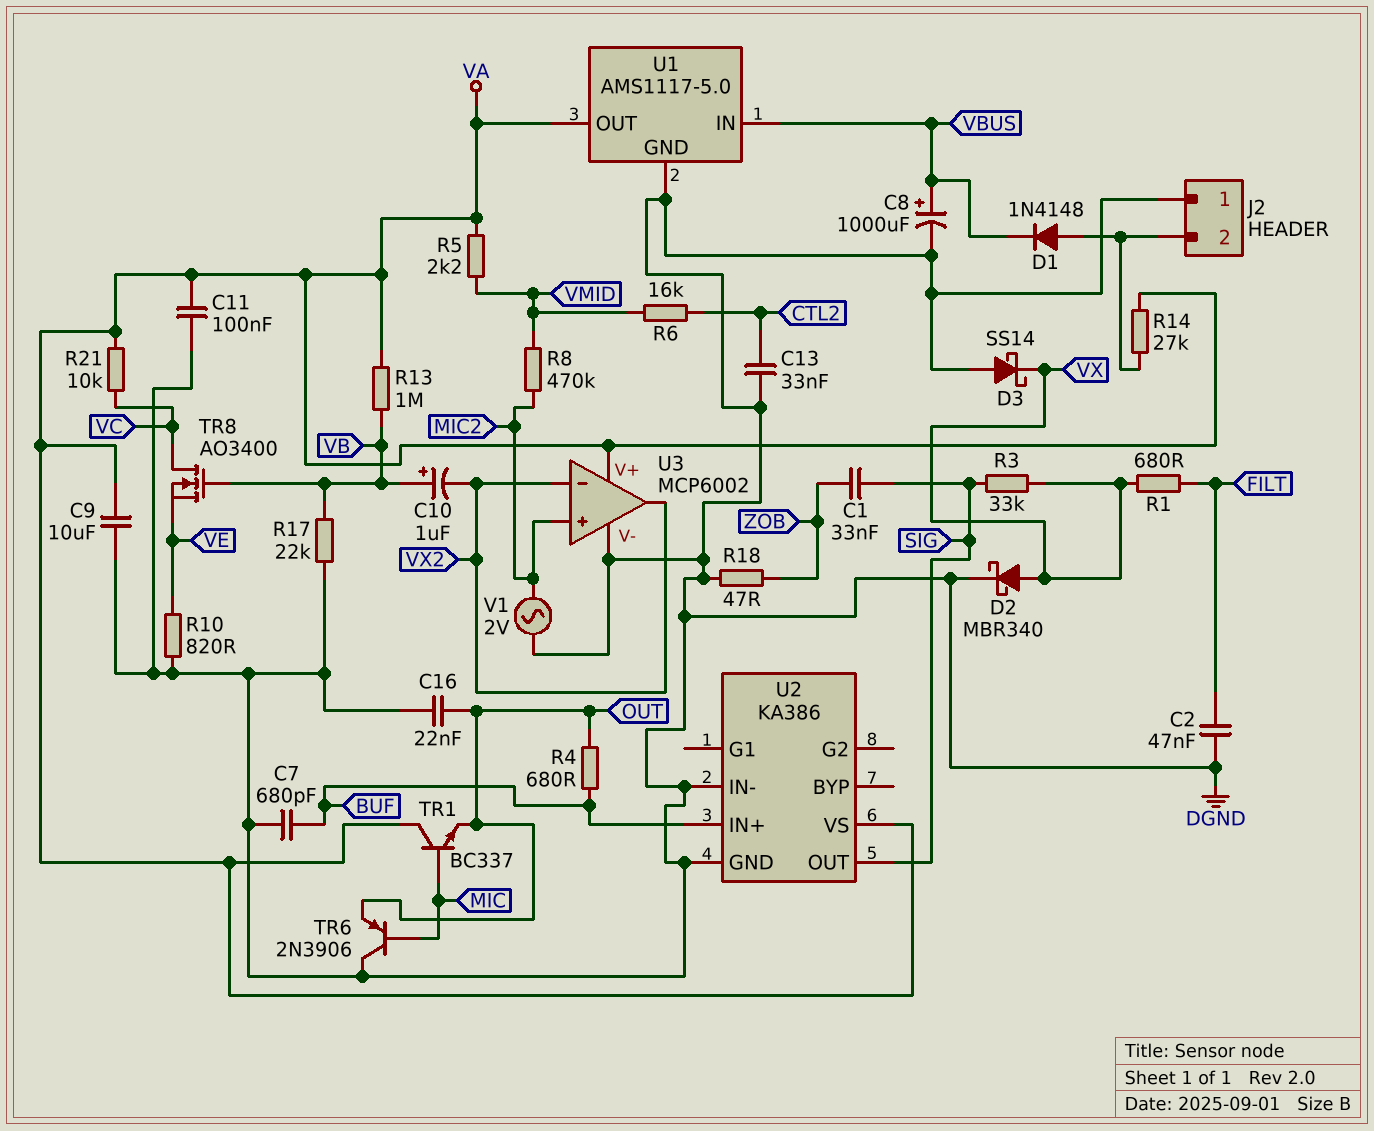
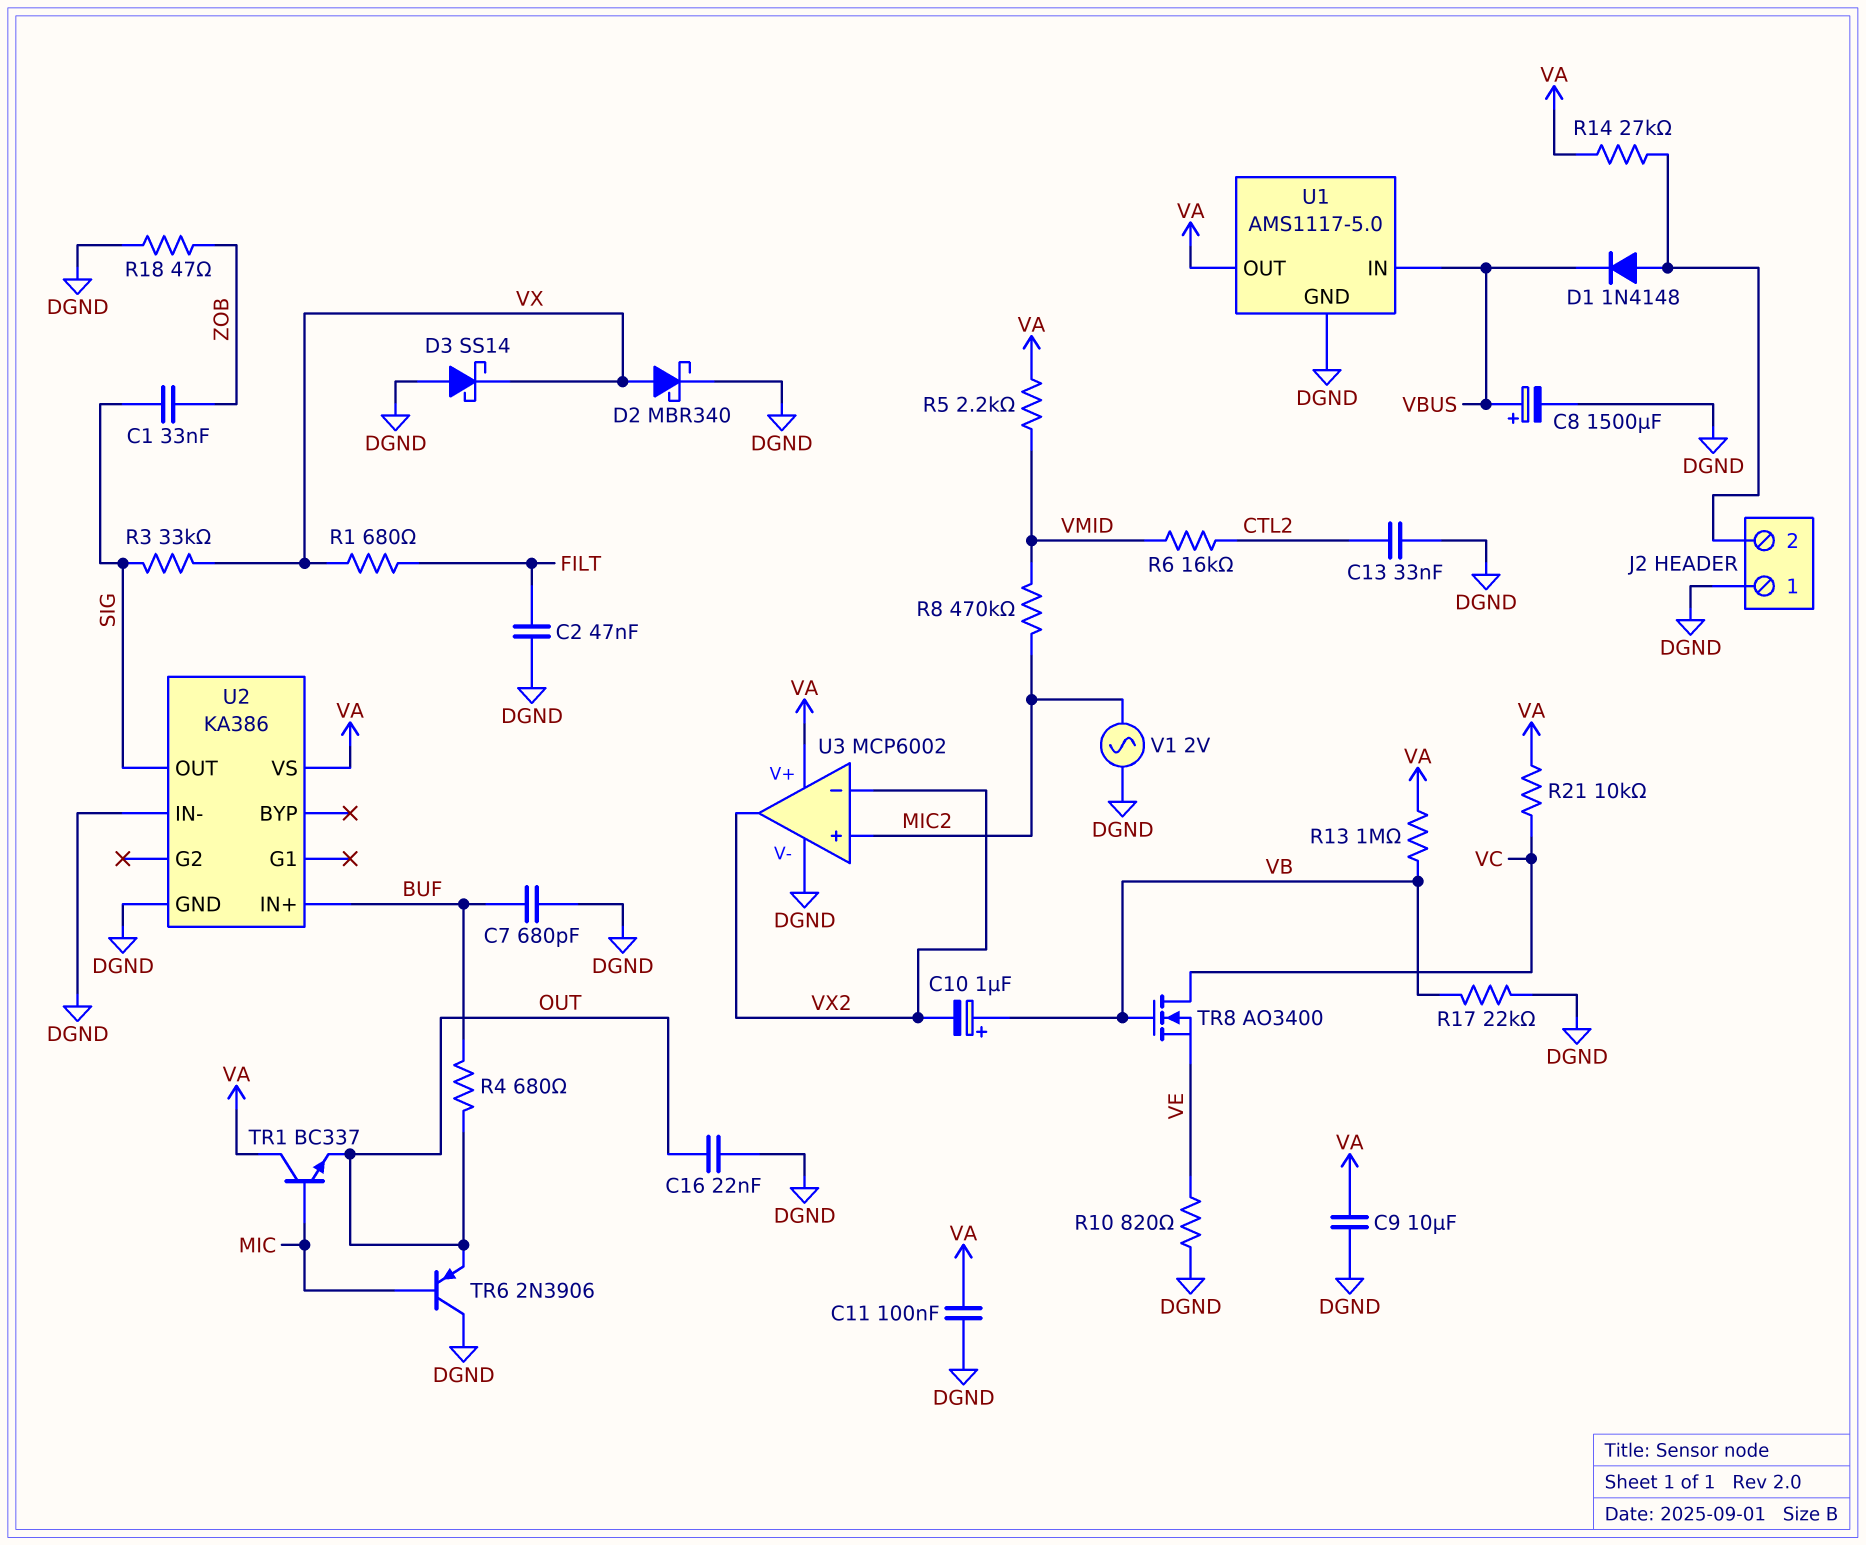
C8: 1000uF (plus VBUS, minus DGND) -> 1500uF (plus VBUS, minus DGND)

